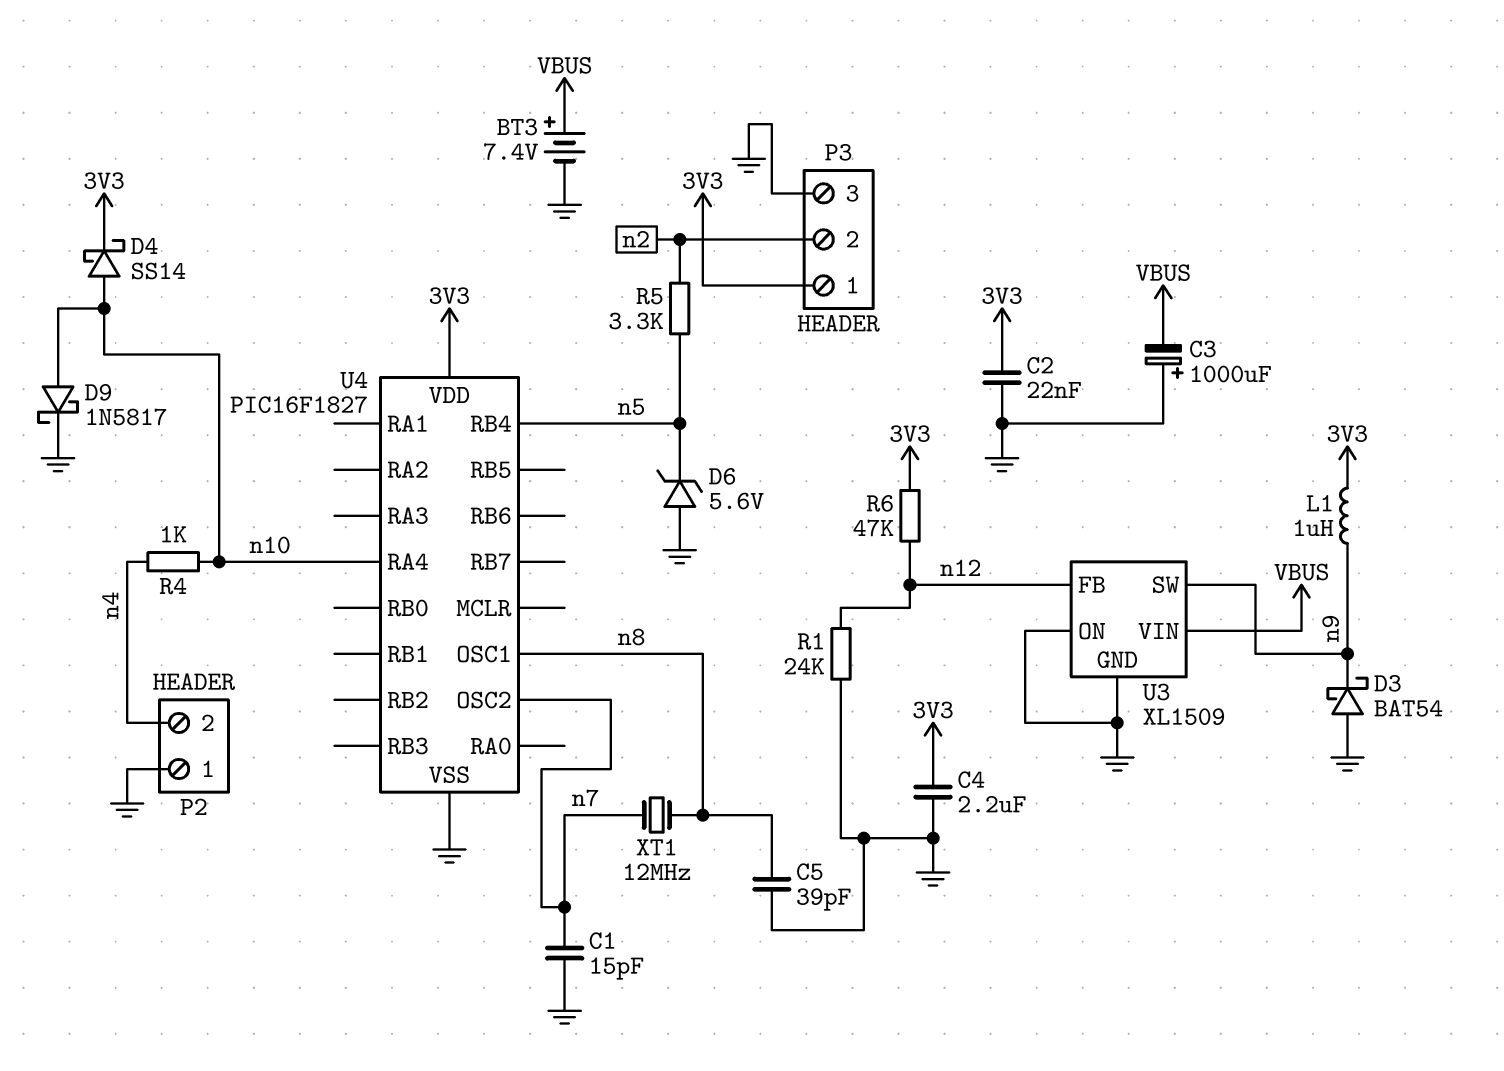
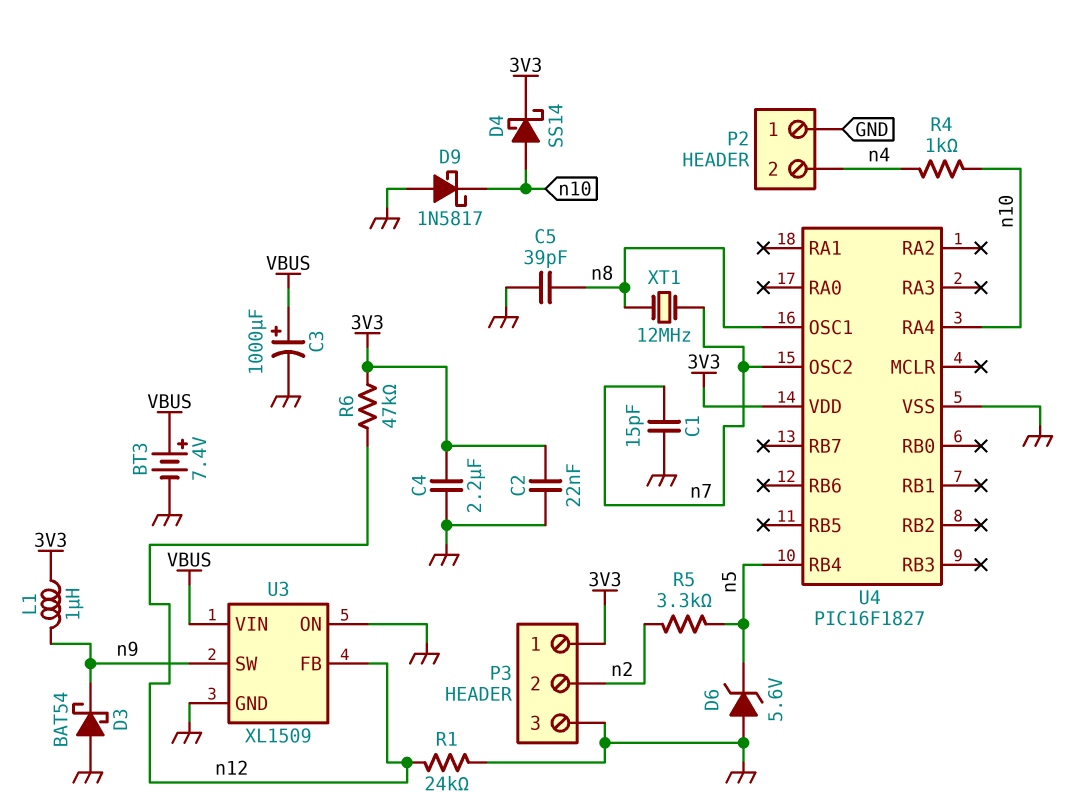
C3: 1000uF (plus GND, minus VBUS) -> 1000uF (plus VBUS, minus GND)
D9: schottky 1N5817 (A n10, K GND) -> schottky 1N5817 (A GND, K n10)

